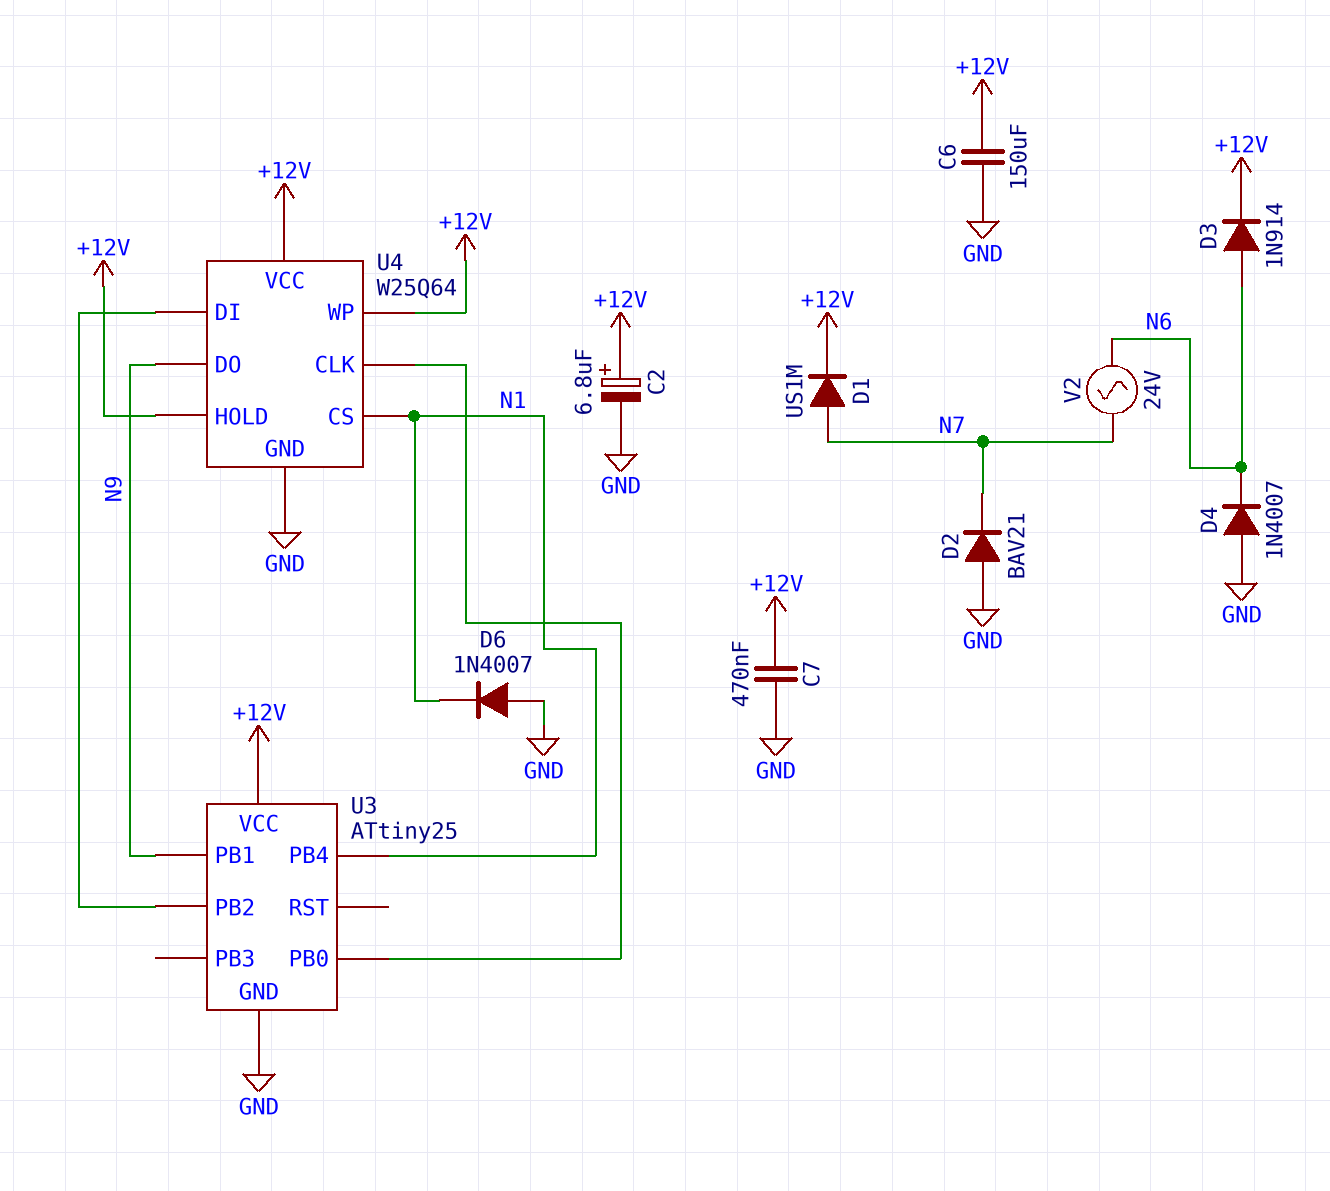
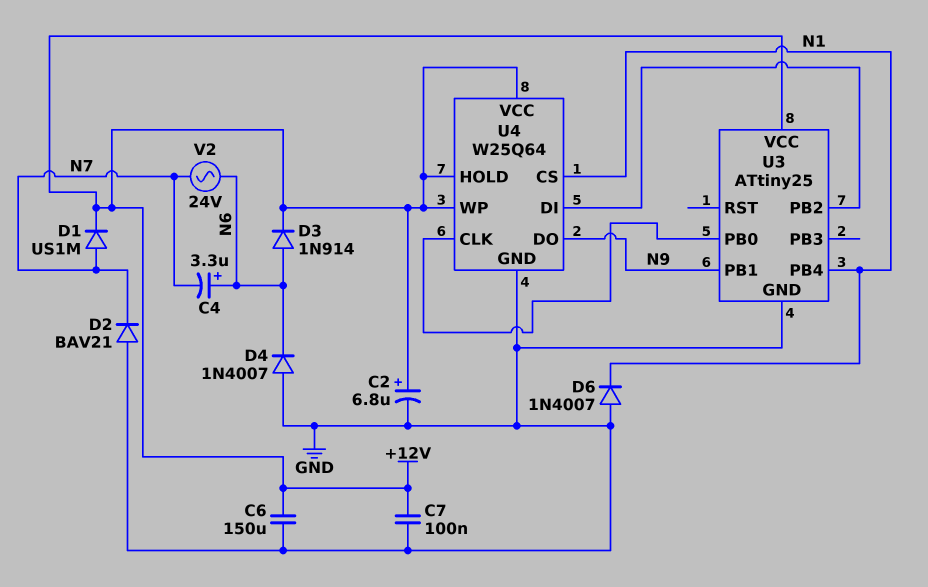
C4: none -> 3.3uF (plus N6, minus N7)
C7: 470nF (+12V, GND) -> 100nF (+12V, GND)

